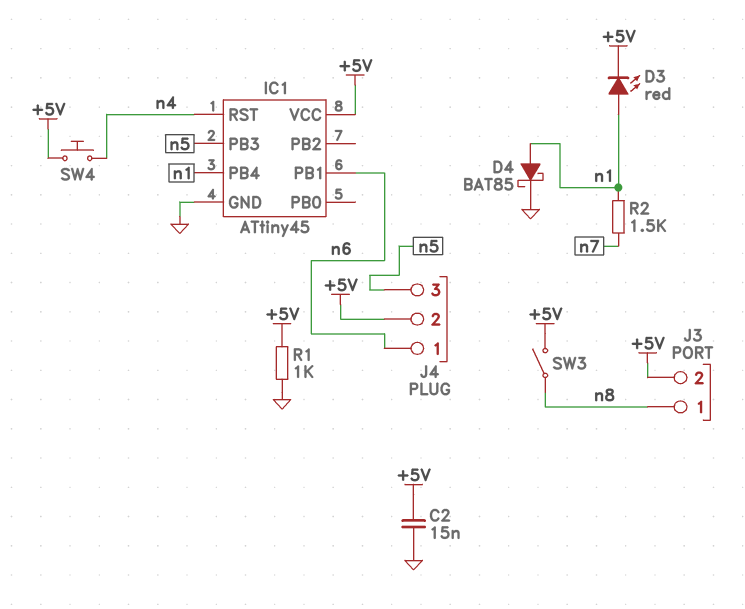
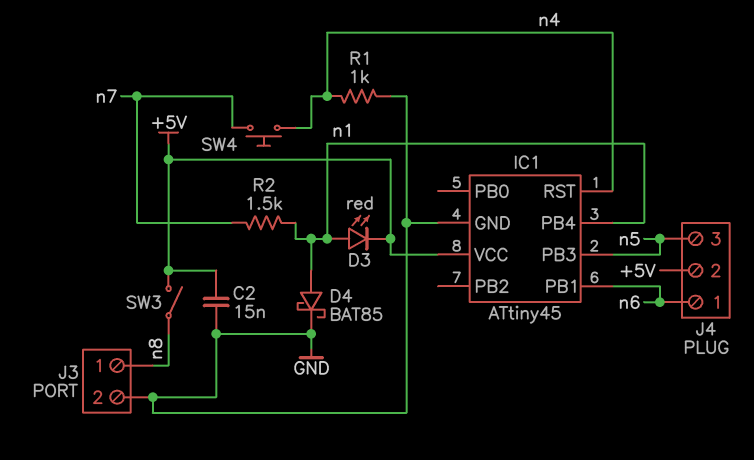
J3 pin 2: +5V -> GND
R1: 1k (+5V, GND) -> 1k (GND, n4)
SW4: button (+5V, n4) -> button (n4, n7)

